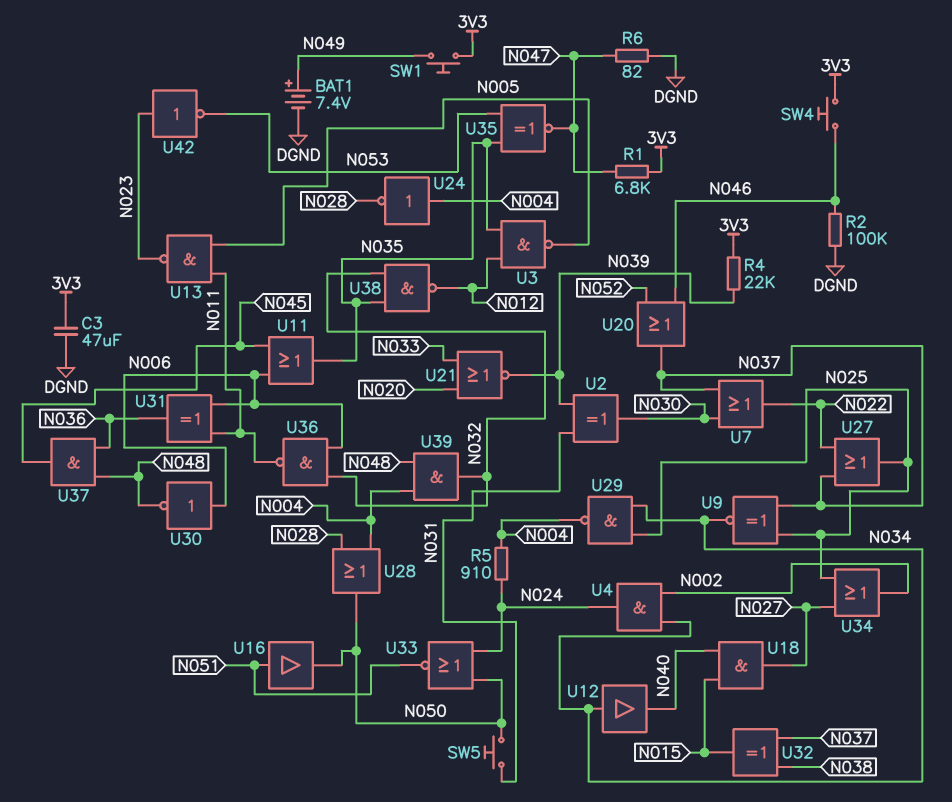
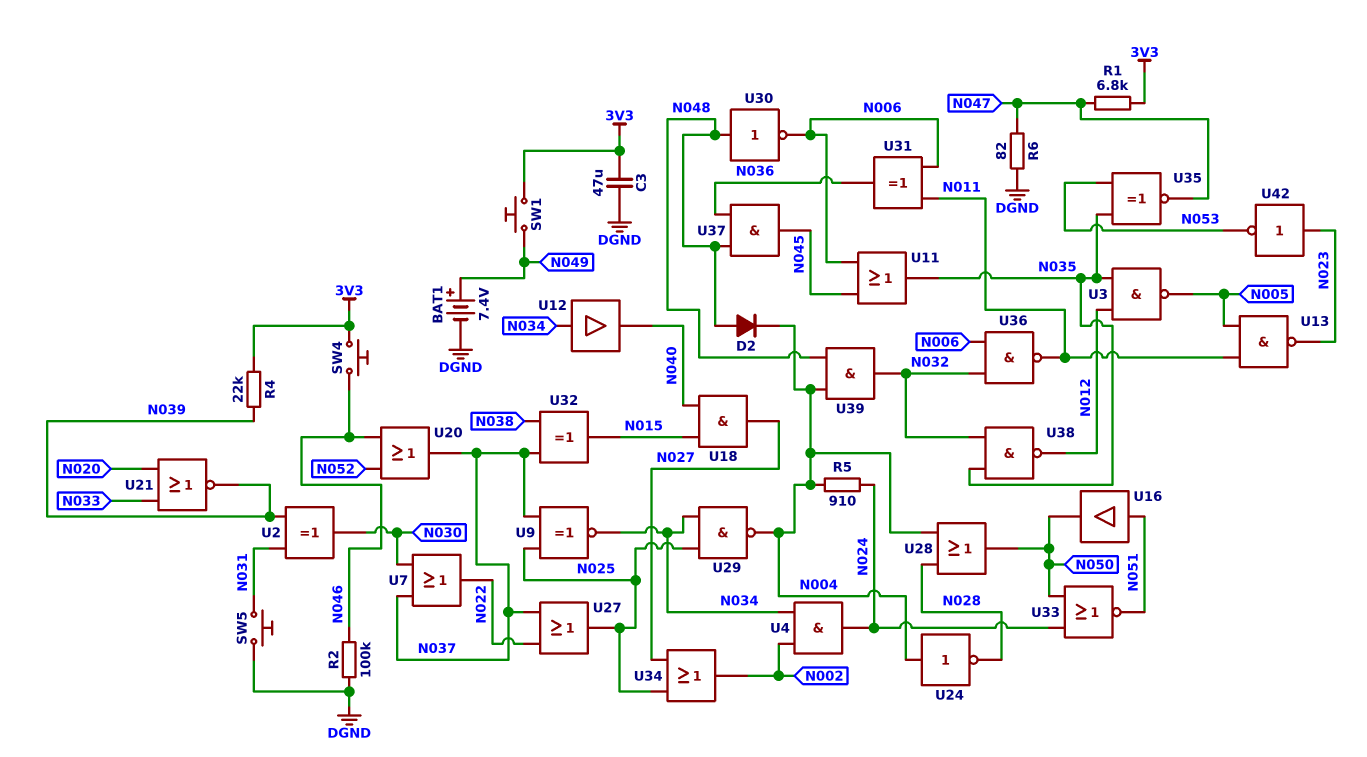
D2: none -> diode (A N048, K N004)
SW5: button (N031, N050) -> button (DGND, N031)
U30: NOT (in N006, out N048) -> NOT (in N048, out N006)

